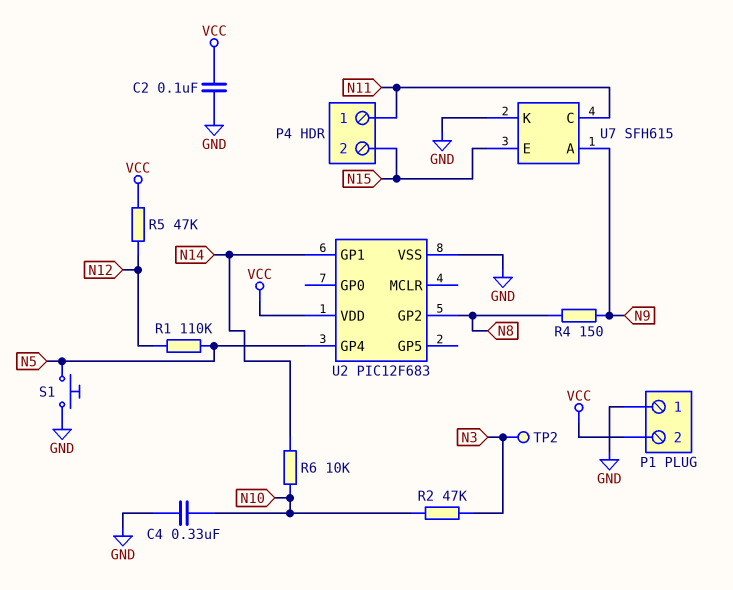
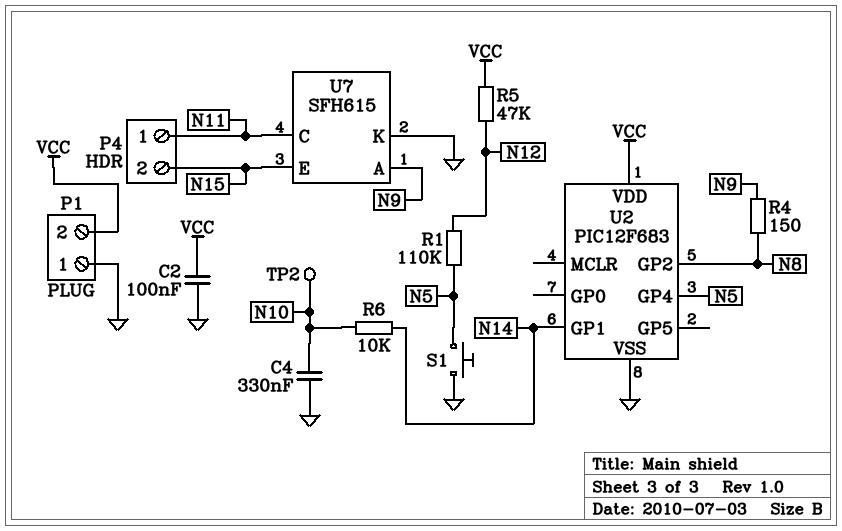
R2: 47k (N3, N10) -> none
TP2: test point (N3) -> test point (N10)

